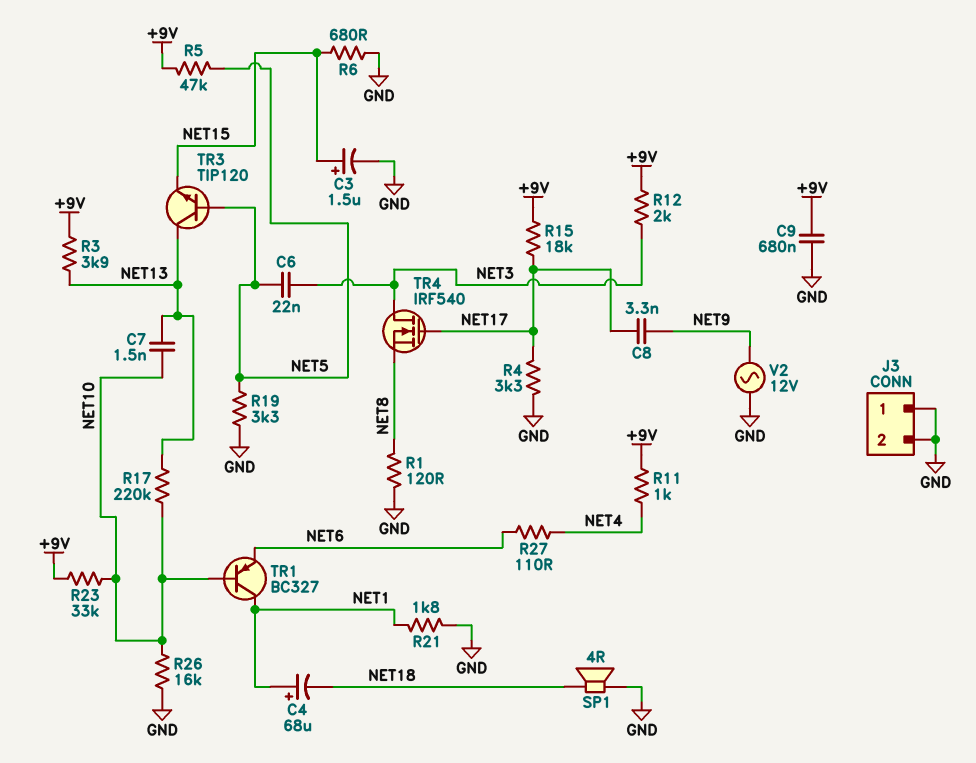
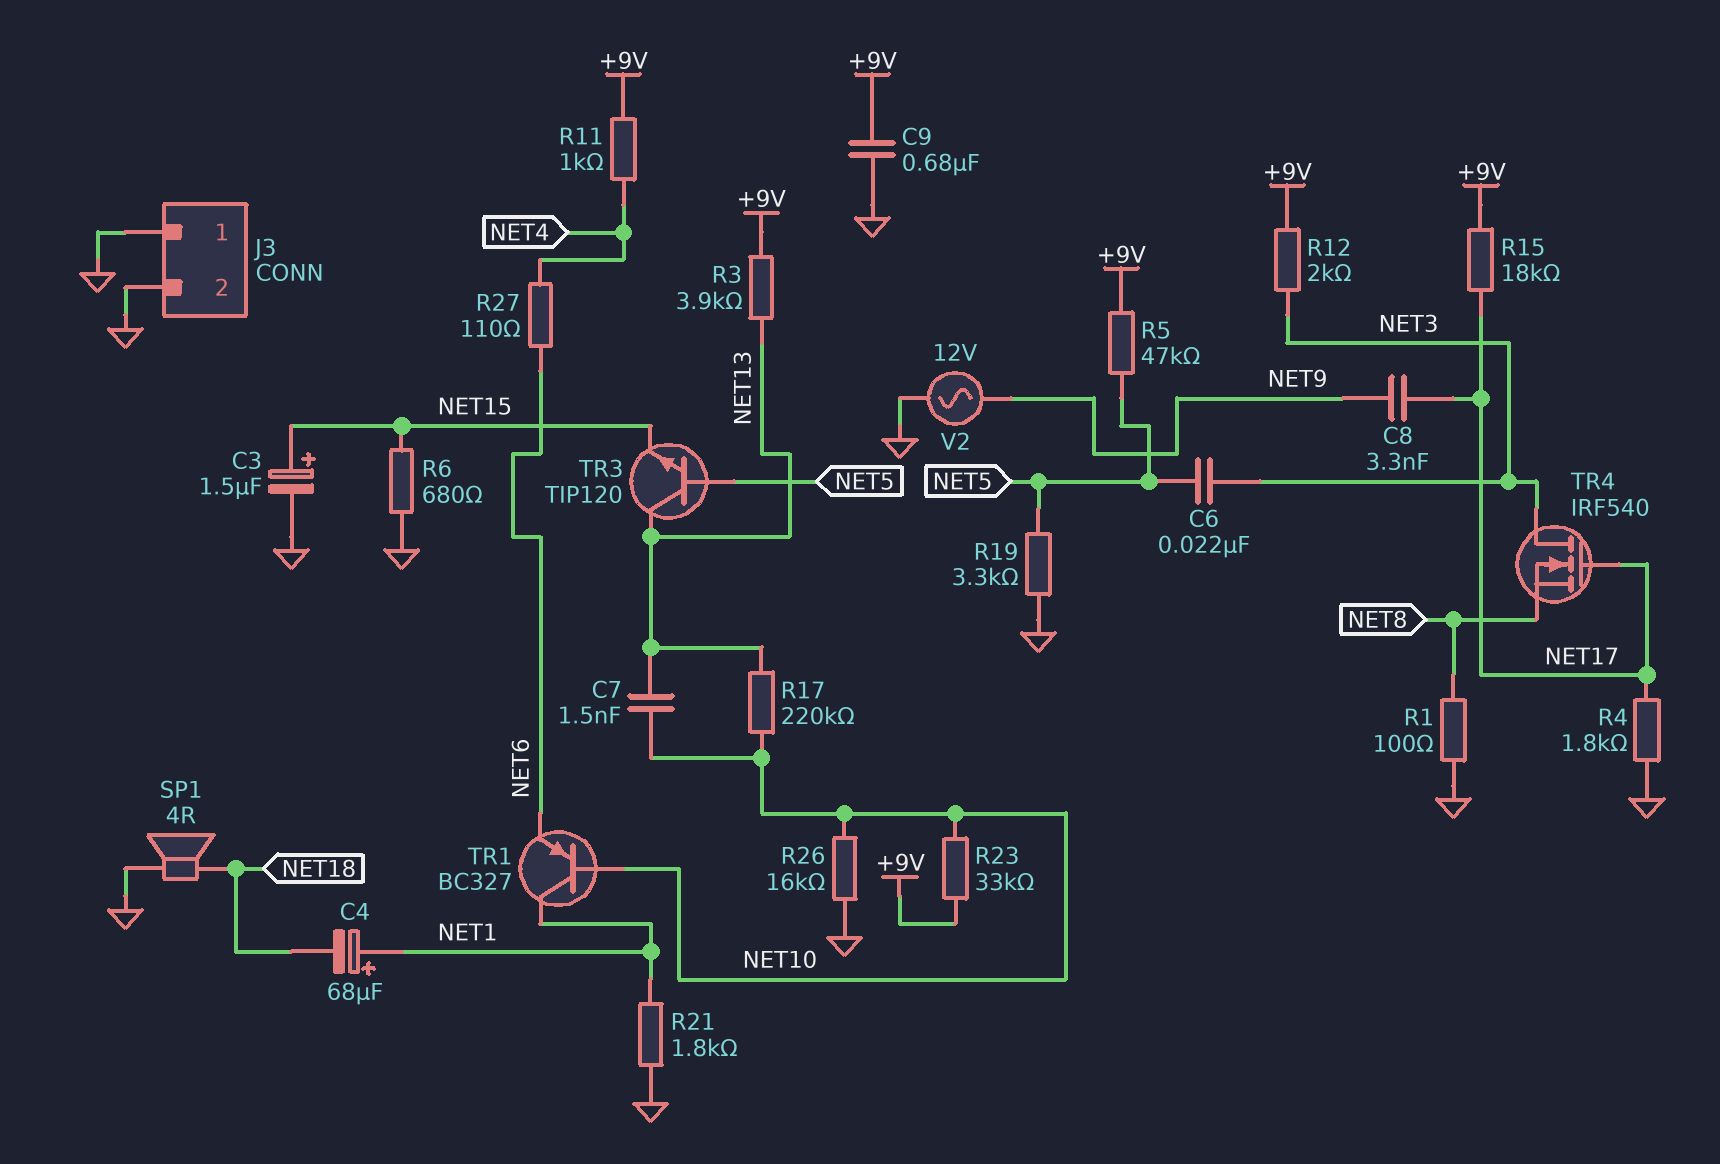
R1: 120 (GND, NET8) -> 100 (GND, NET8)
R4: 3.3k (GND, NET17) -> 1.8k (GND, NET17)

